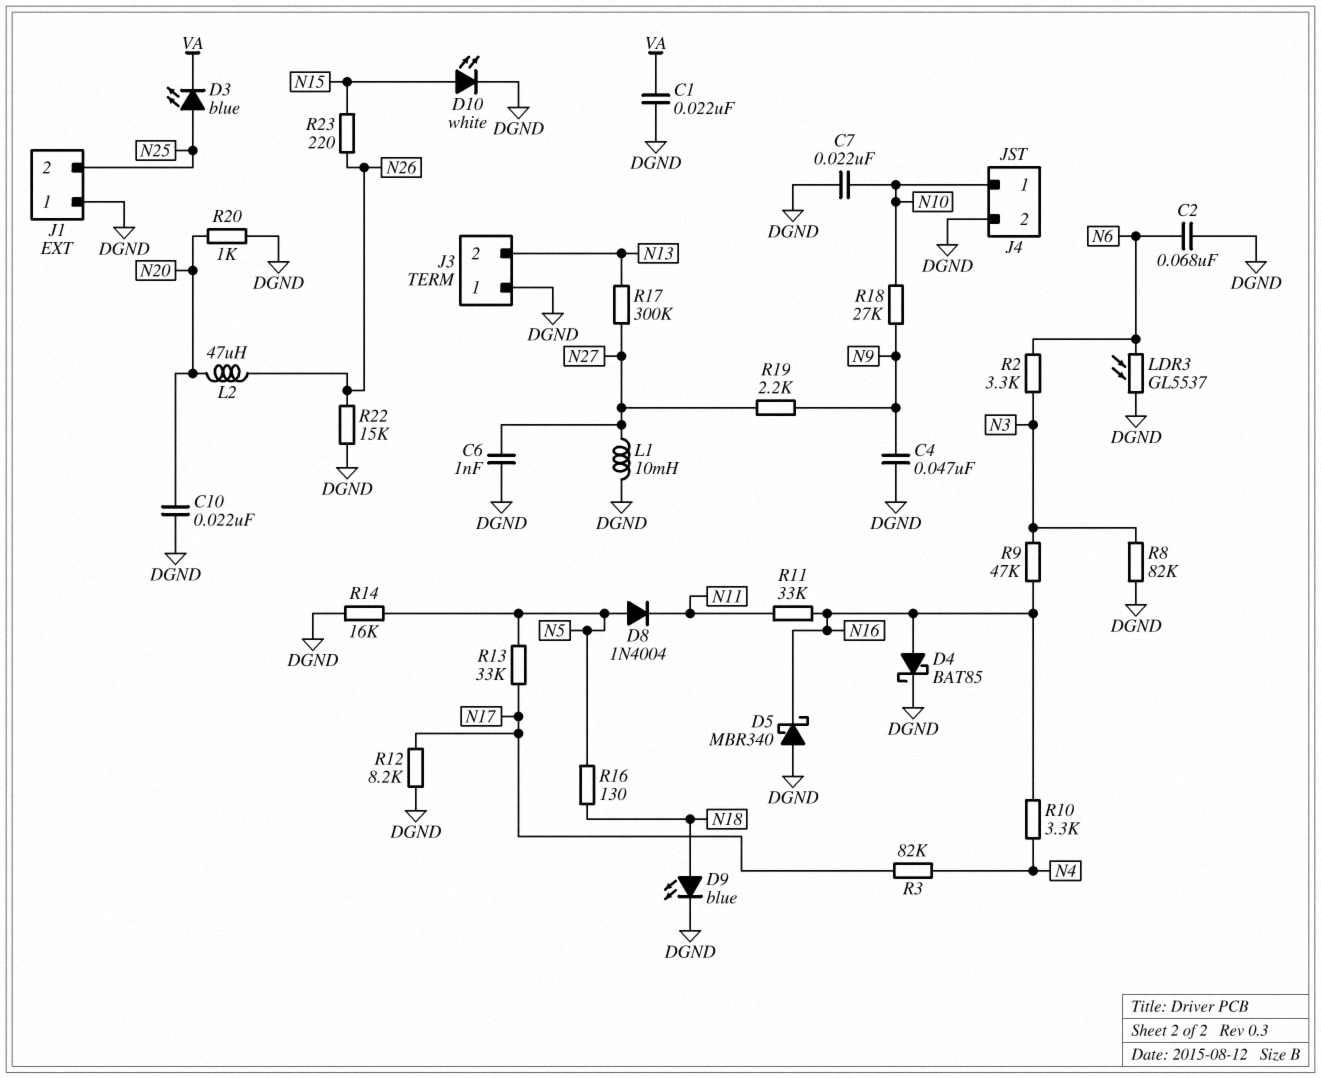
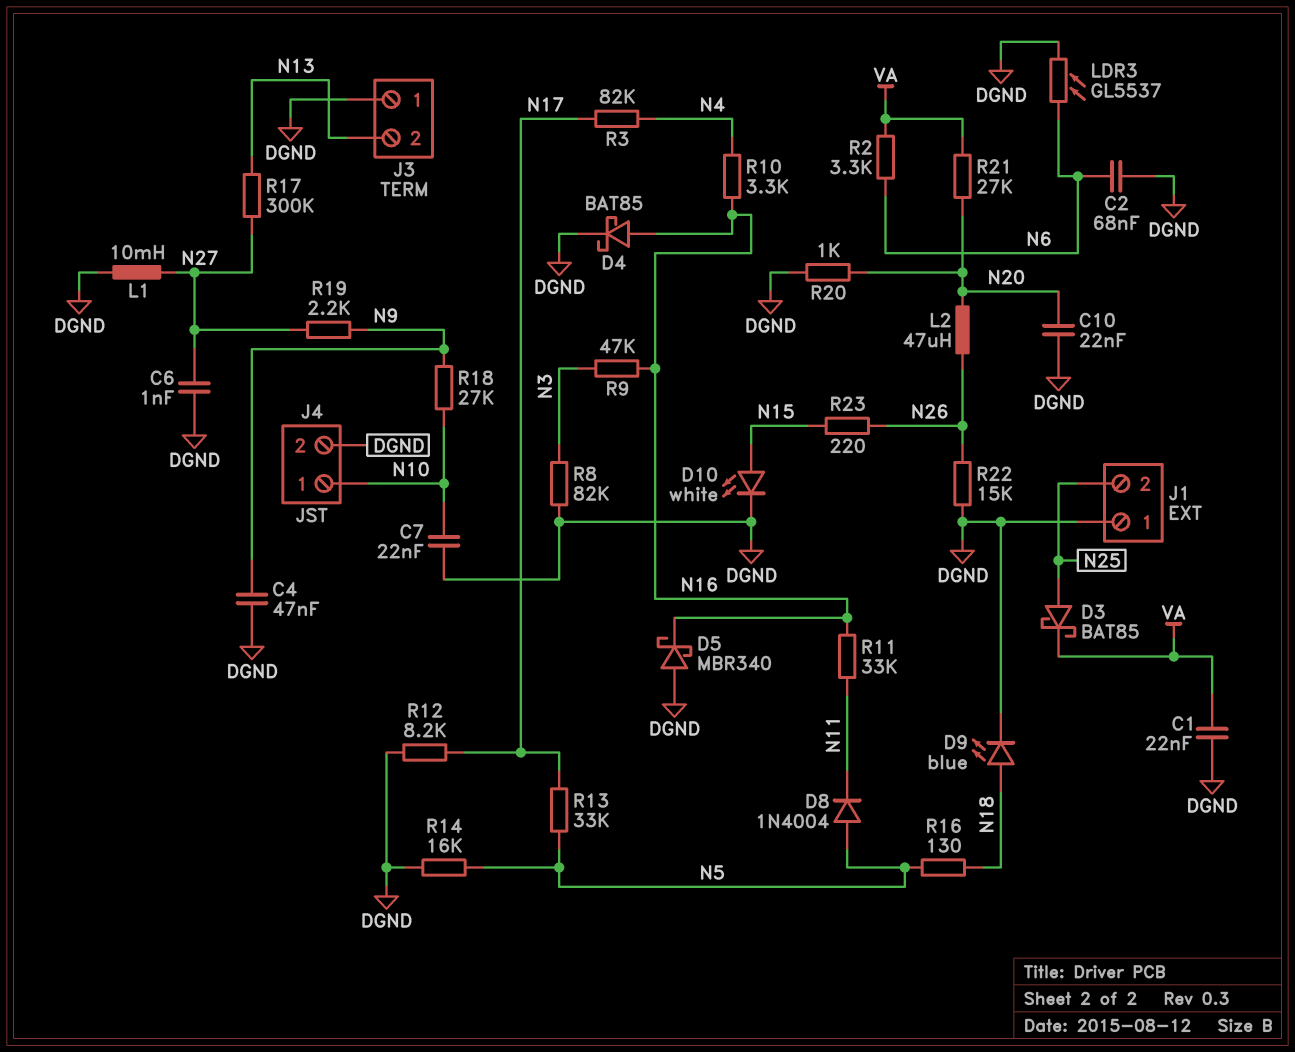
D3: LED blue (A N25, K VA) -> schottky BAT85 (A N25, K VA)
R2: 3.3k (N3, N6) -> 3.3k (N6, VA)
R21: none -> 27k (N20, VA)

